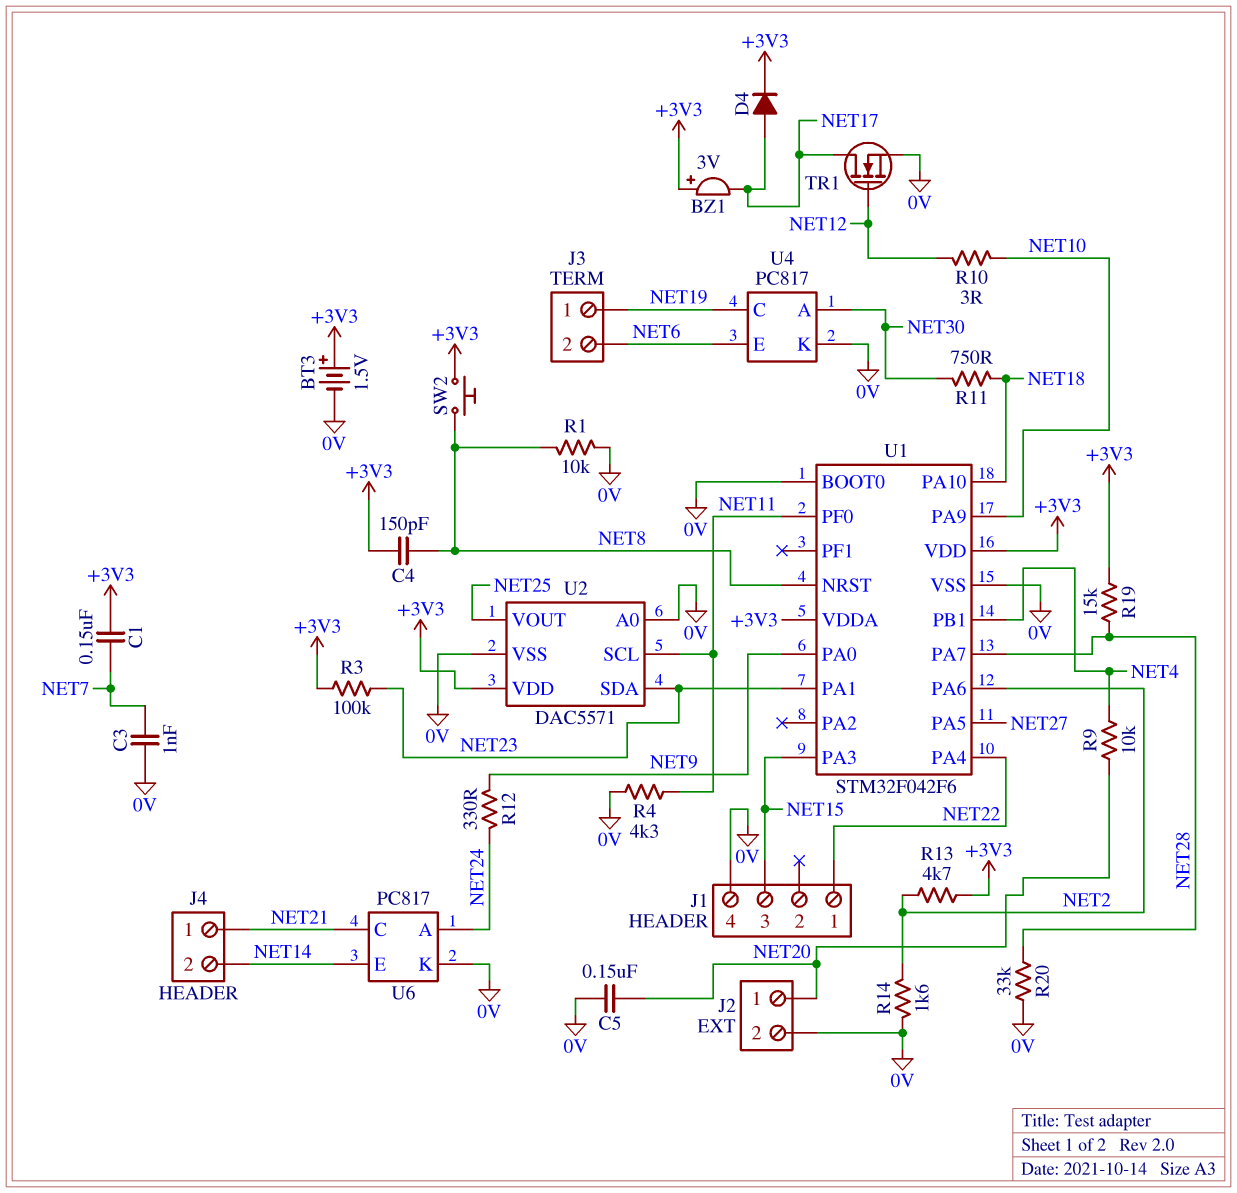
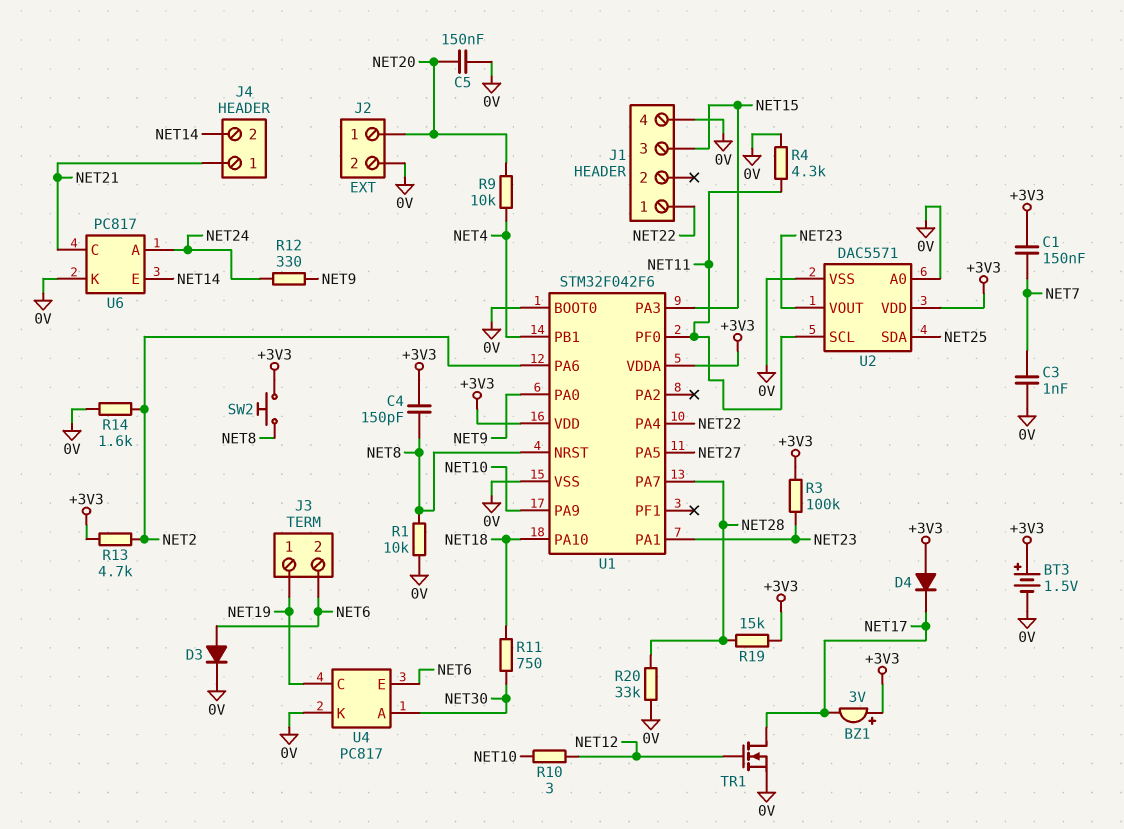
D3: none -> diode (A NET6, K 0V)
D4: diode (A NET17, K +3V3) -> diode (A +3V3, K NET17)
U2 pin SDA: NET23 -> NET25
U2 pin VOUT: NET25 -> NET23

